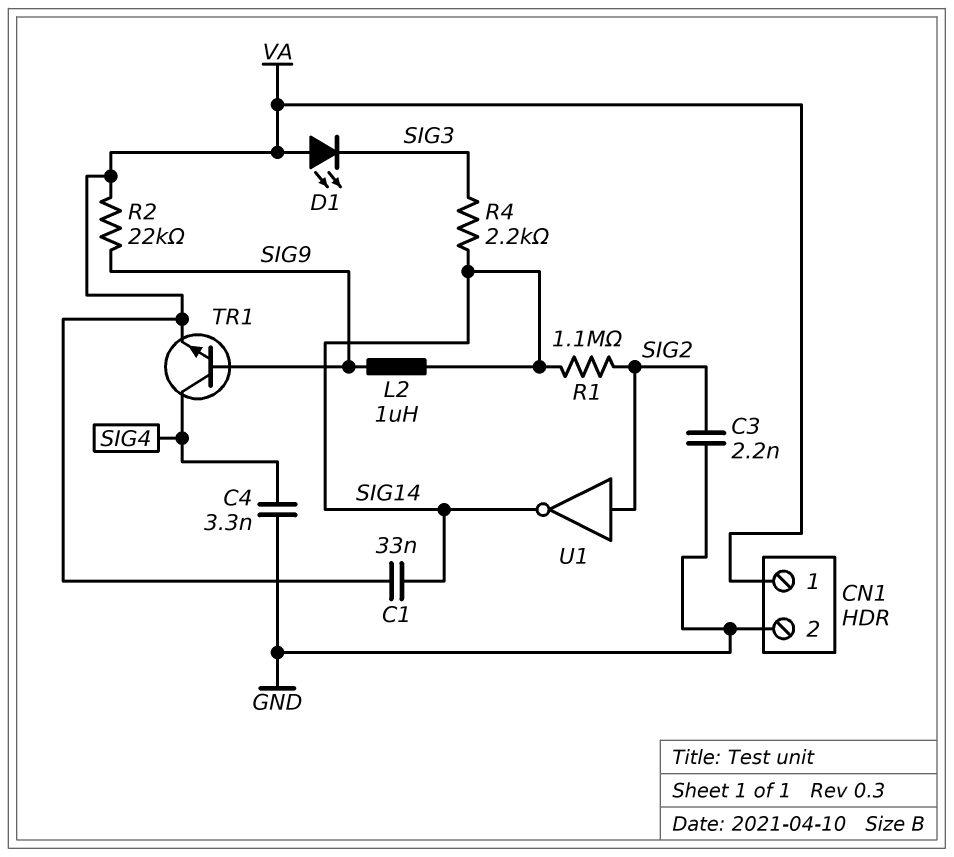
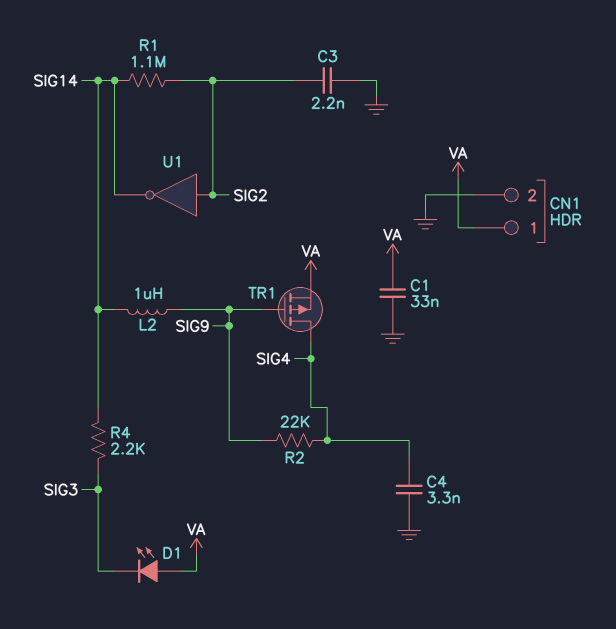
C1: 33nF (SIG14, VA) -> 33nF (GND, VA)
R2: 22k (SIG9, VA) -> 22k (SIG4, SIG9)
TR1: NPN (B SIG9, C SIG4, E VA) -> PMOS (G SIG9, D SIG4, S VA)

